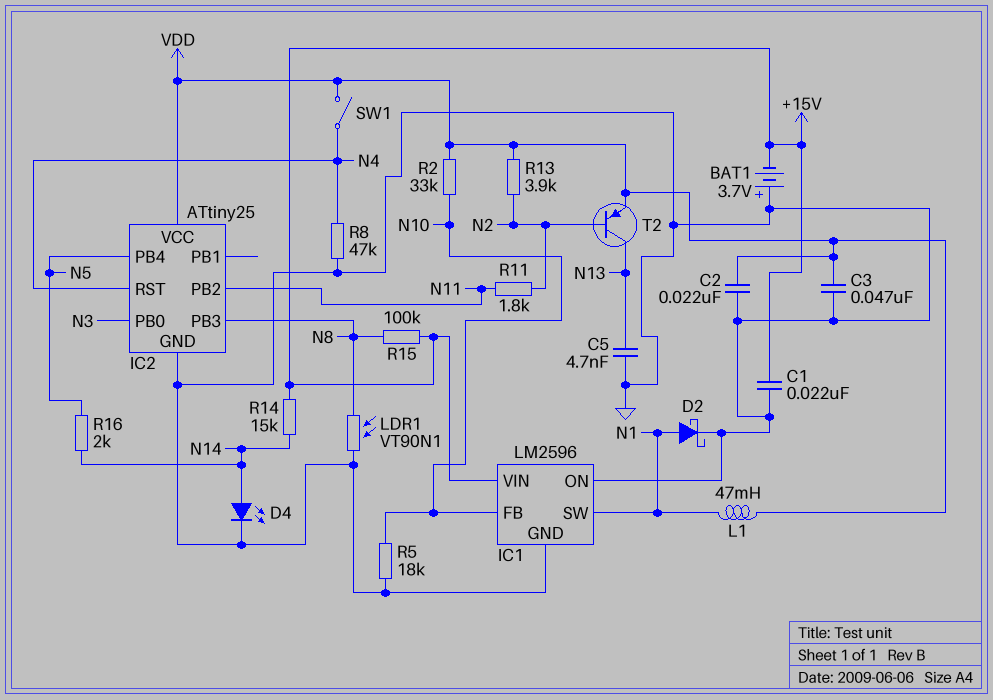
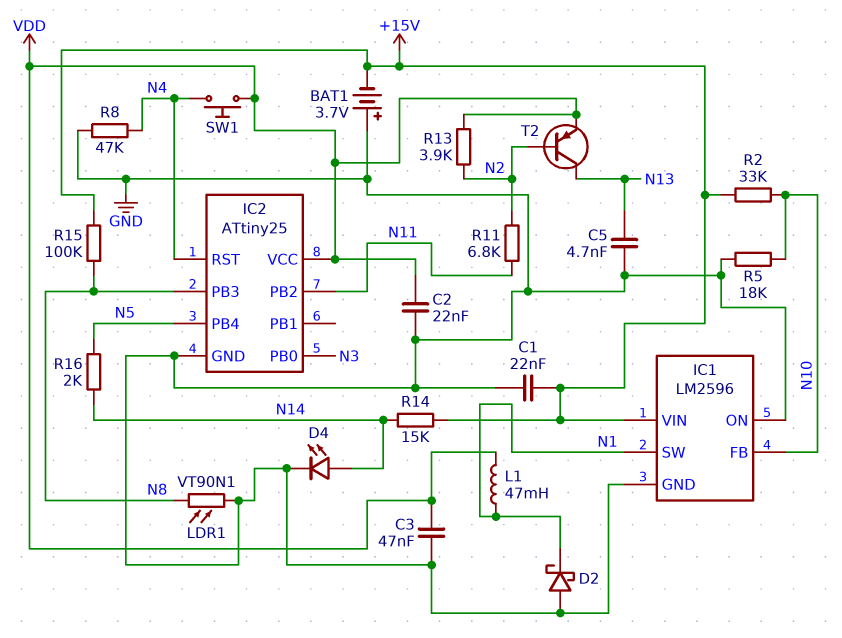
D2: schottky (A N1, K GND) -> schottky (A GND, K N1)
R2: 33k (N10, VDD) -> 33k (+15V, N10)
R11: 1.8k (N2, N11) -> 6.8k (N2, N11)
SW1: switch (N4, VDD) -> button (N4, VDD)

